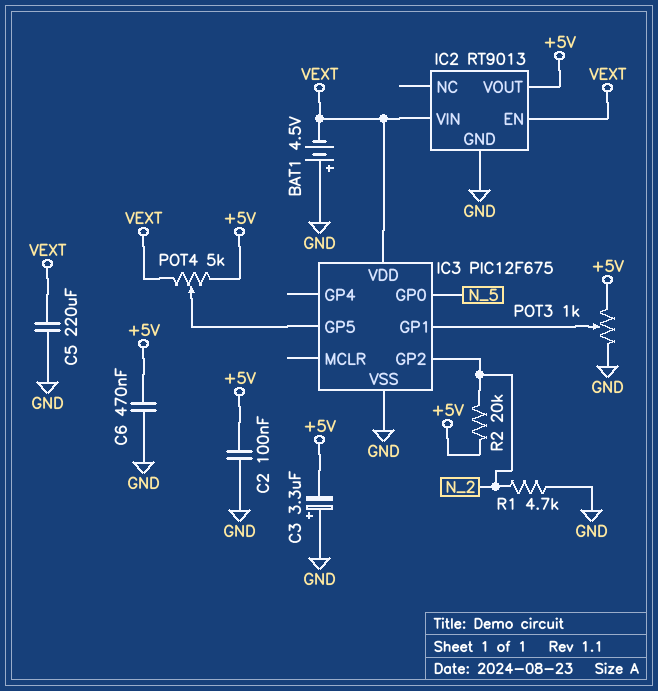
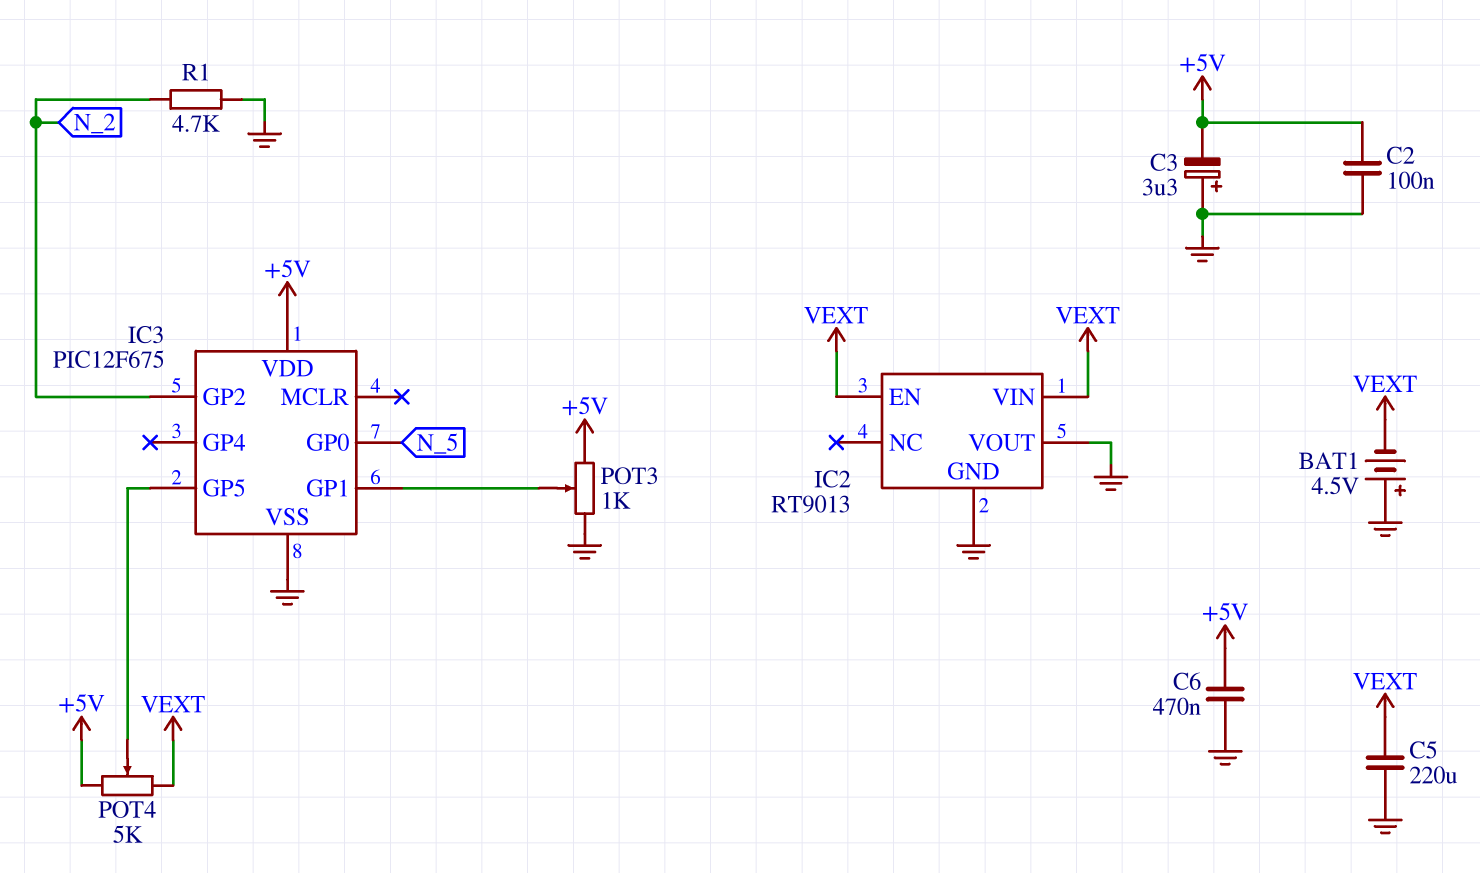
IC2 pin VOUT: +5V -> GND
IC3 pin VDD: VEXT -> +5V
R2: 20k (+5V, N_2) -> none

